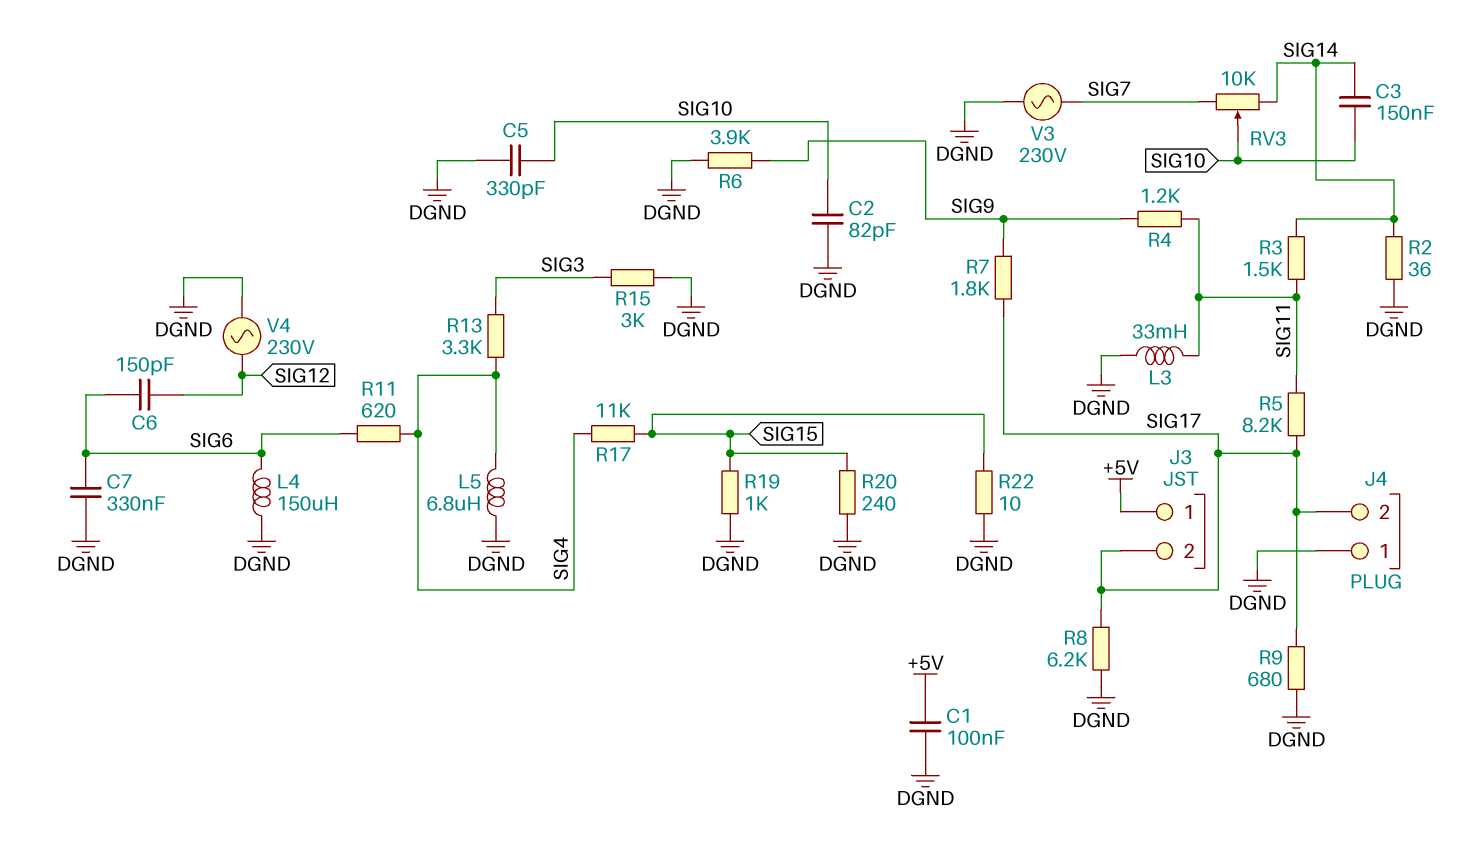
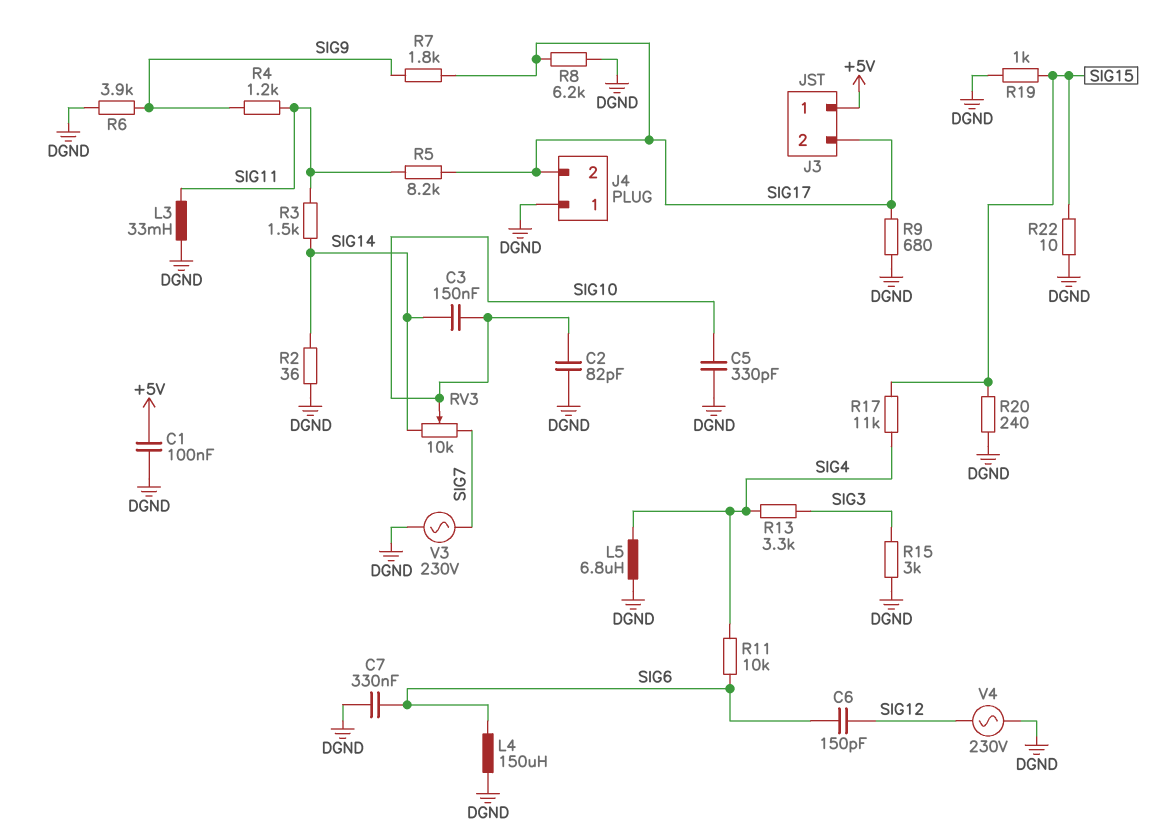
R11: 620 (SIG4, SIG6) -> 10k (SIG4, SIG6)

